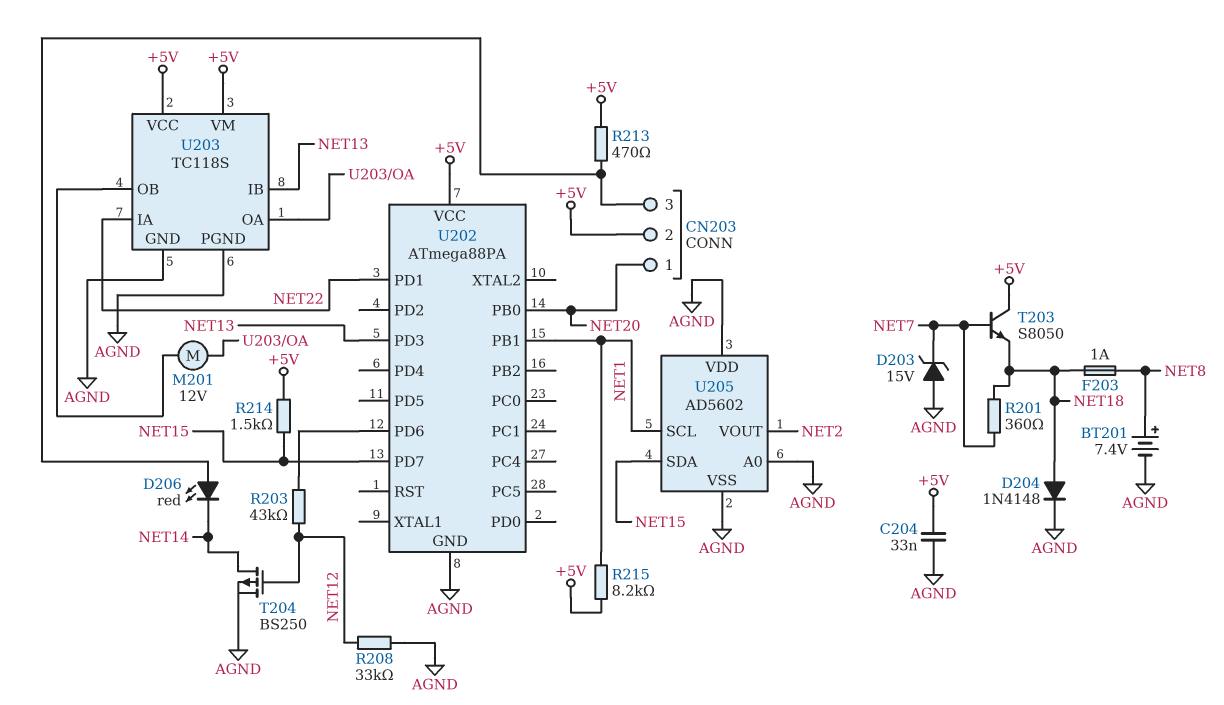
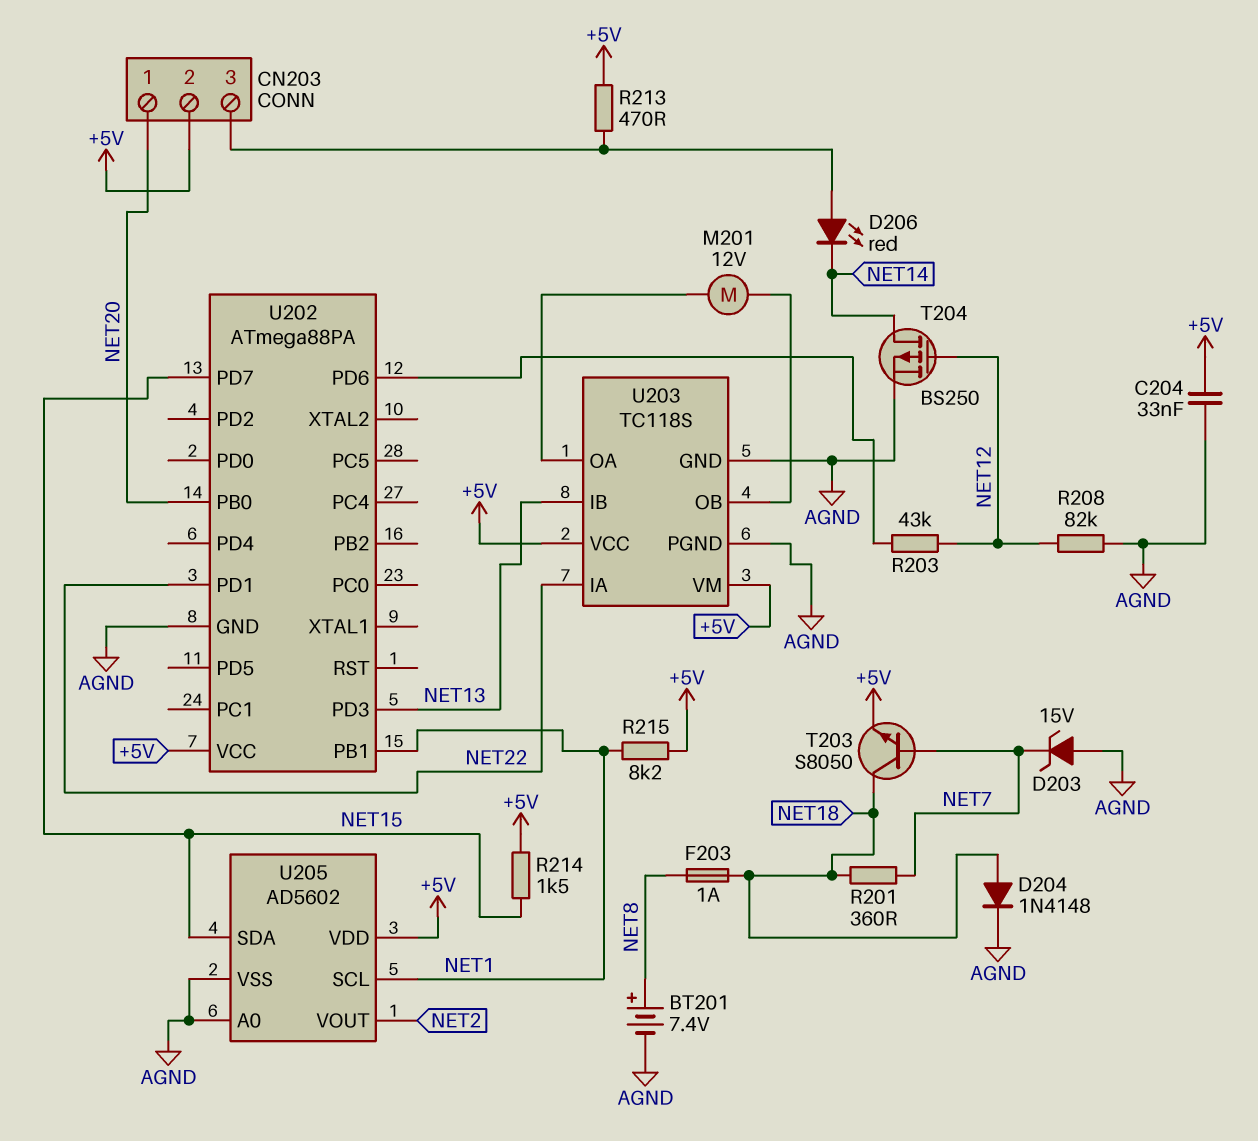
R208: 33k (AGND, NET12) -> 82k (AGND, NET12)
T203: NPN S8050 (B NET7, C +5V, E NET18) -> NPN S8050 (B NET7, C NET18, E +5V)
U205 pin VDD: AGND -> +5V

